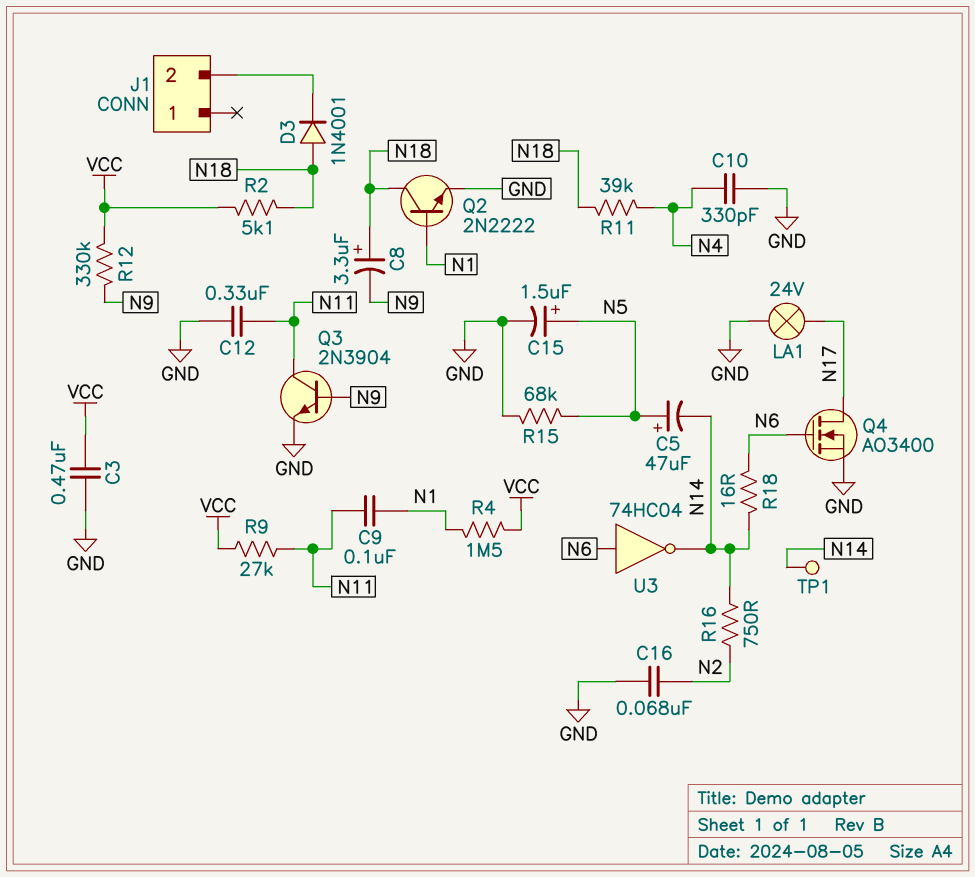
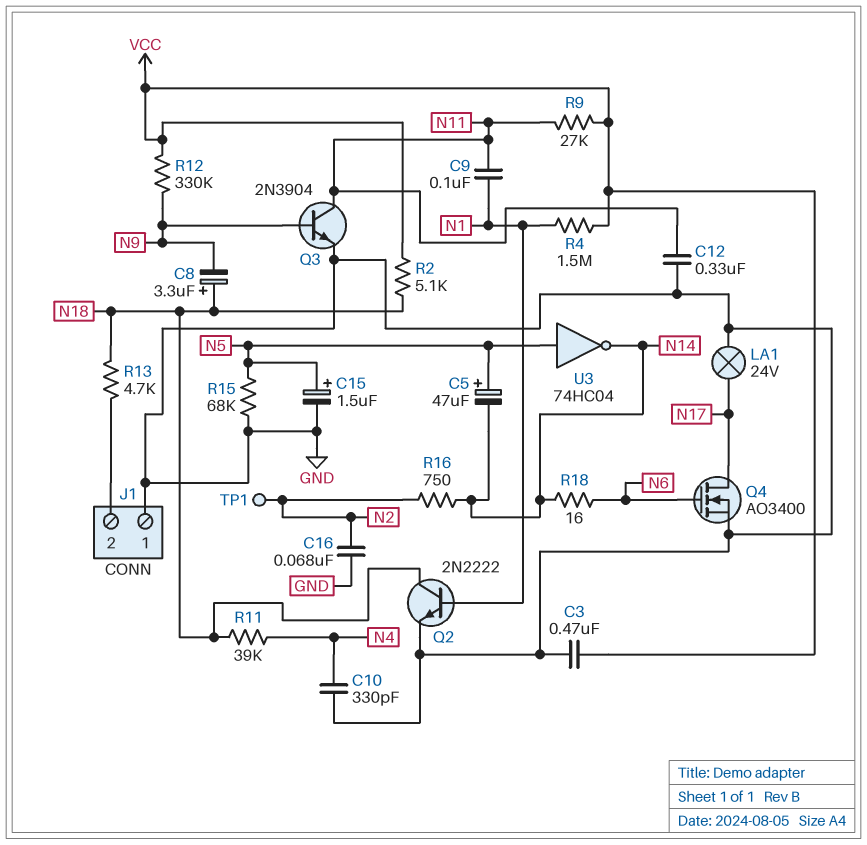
D3: diode 1N4001 (A N18, K J1/2) -> none
J1 pin 1: none -> GND
R13: none -> 4.7k (J1/2, N18)
TP1: test point (N14) -> test point (N2)
U3: NOT 74HC04 (in N6, out N14) -> NOT 74HC04 (in N5, out N14)

